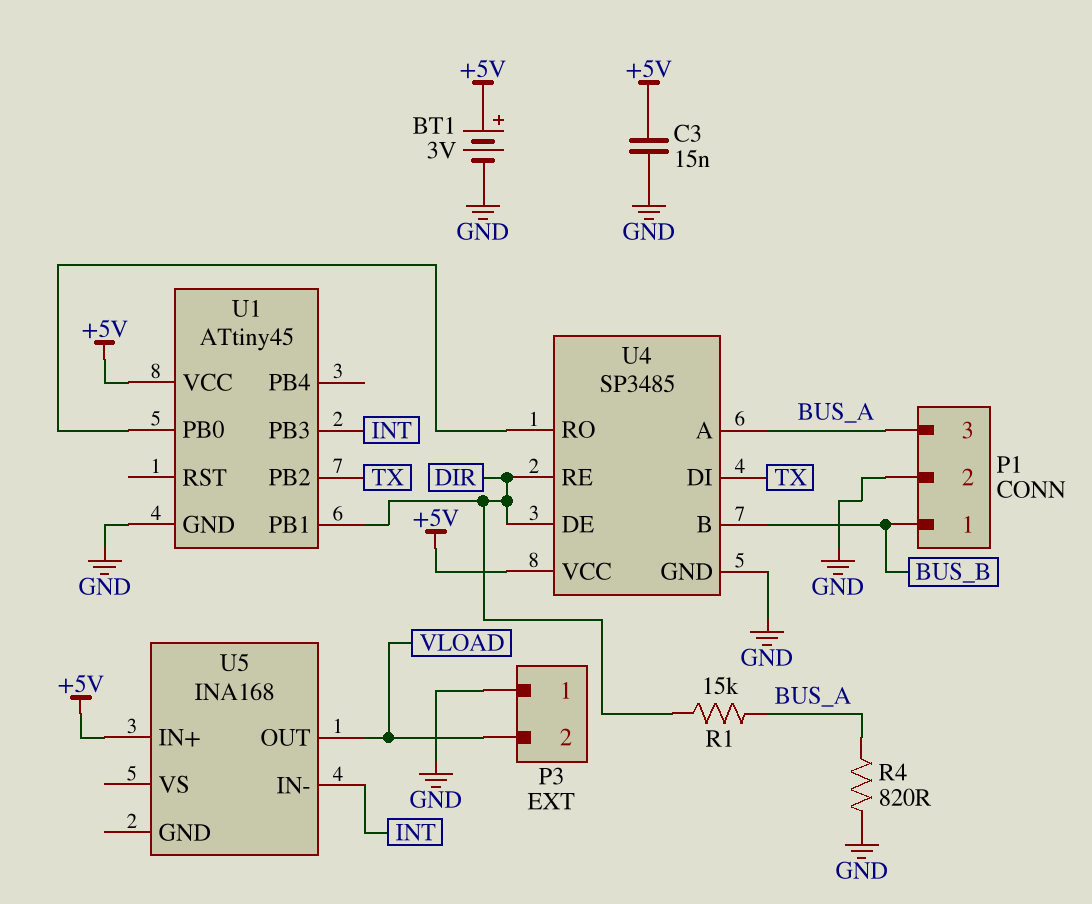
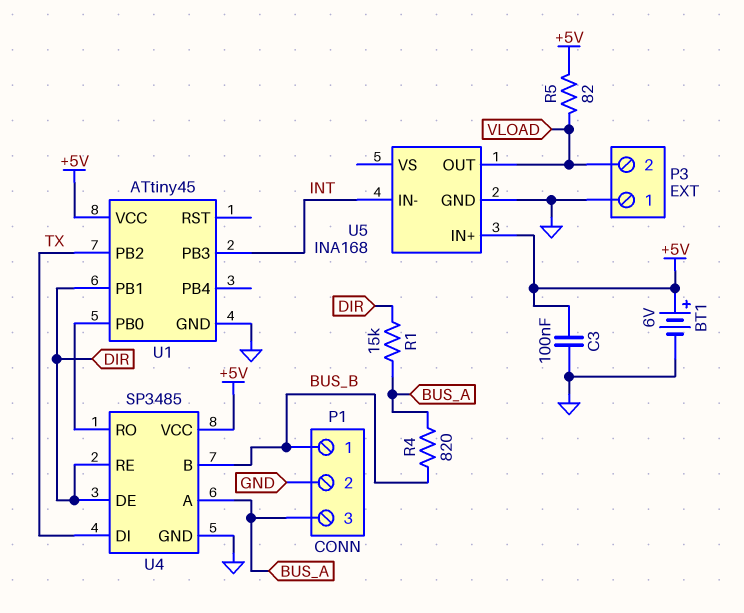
BT1: 3V (plus +5V, minus GND) -> 6V (plus +5V, minus GND)
C3: 15nF (+5V, GND) -> 100nF (+5V, GND)
R4: 820 (BUS_A, GND) -> 820 (BUS_A, BUS_B)
R5: none -> 82 (+5V, VLOAD)
U5 pin GND: none -> GND

